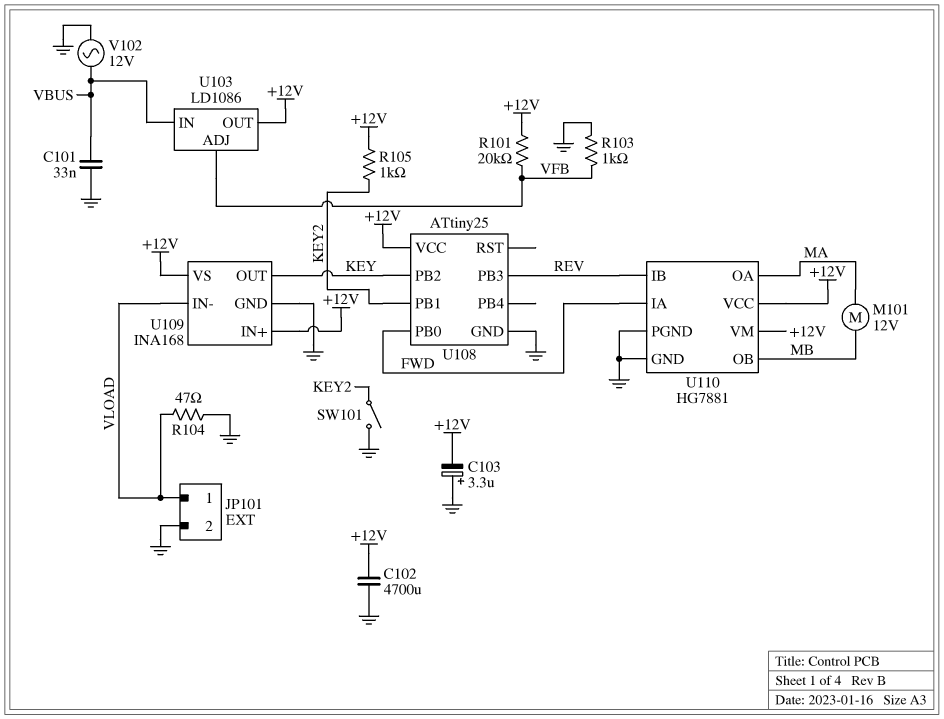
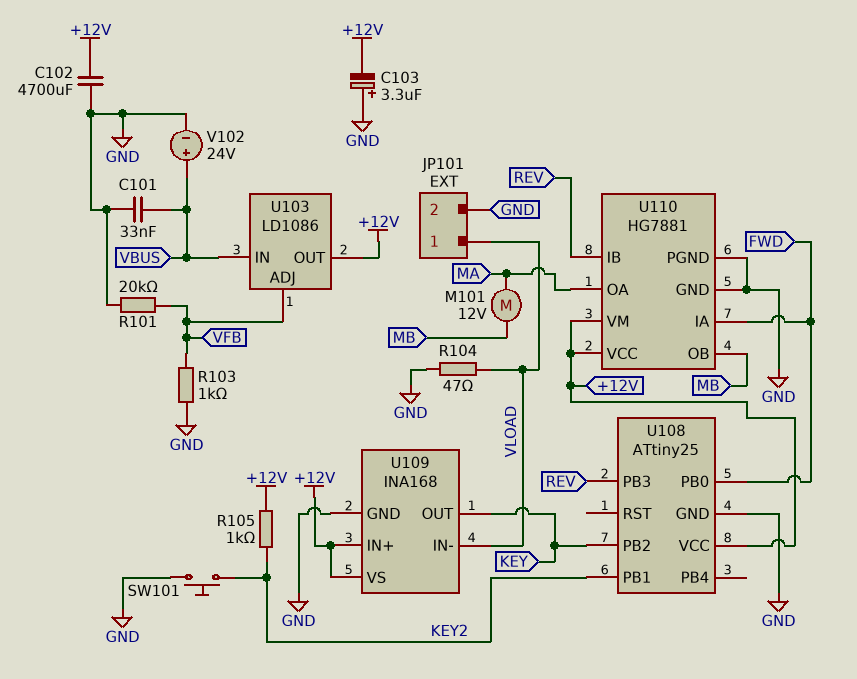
R101: 20k (+12V, VFB) -> 20k (GND, VFB)
SW101: switch (GND, KEY2) -> button (GND, KEY2)
V102: AC 12V (GND, VBUS) -> 24V (plus VBUS, minus GND)

